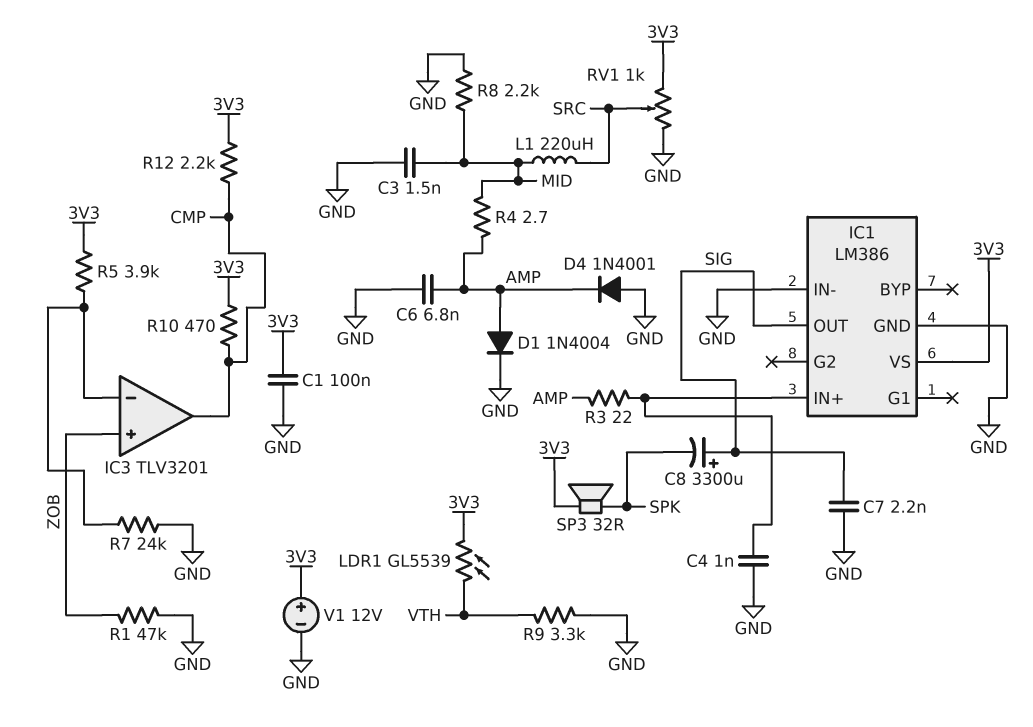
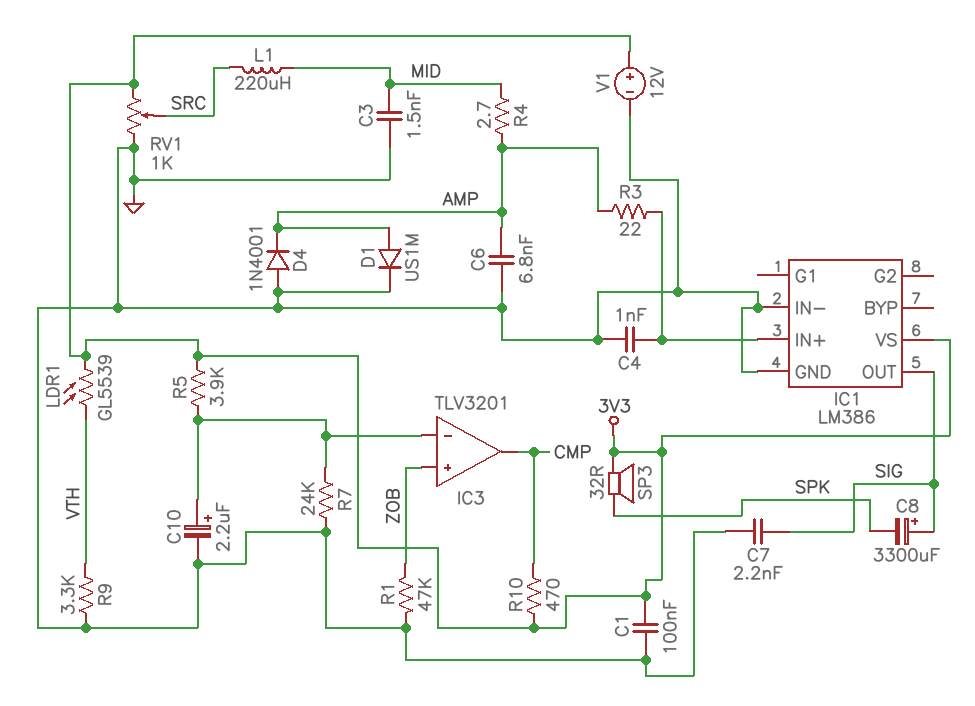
C10: none -> 2.2uF (plus IC3/in-, minus GND)
D1: diode 1N4004 (A AMP, K GND) -> diode US1M (A AMP, K GND)
R8: 2.2k (GND, MID) -> none
R12: 2.2k (3V3, CMP) -> none

